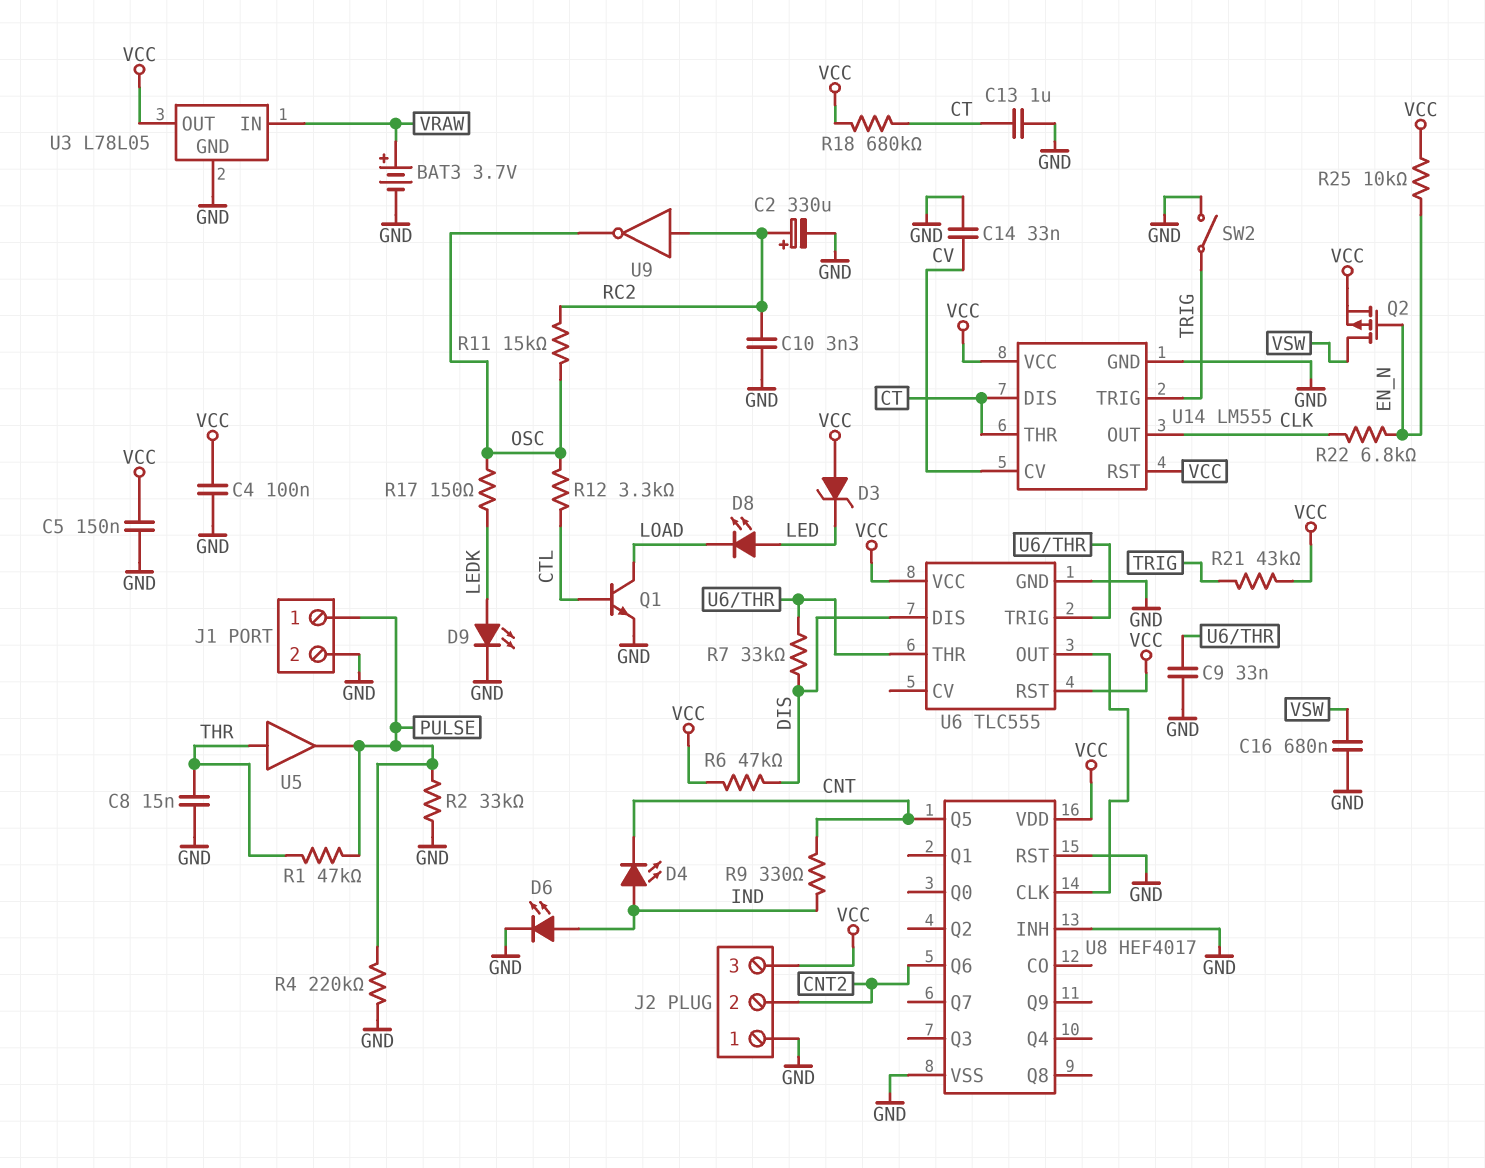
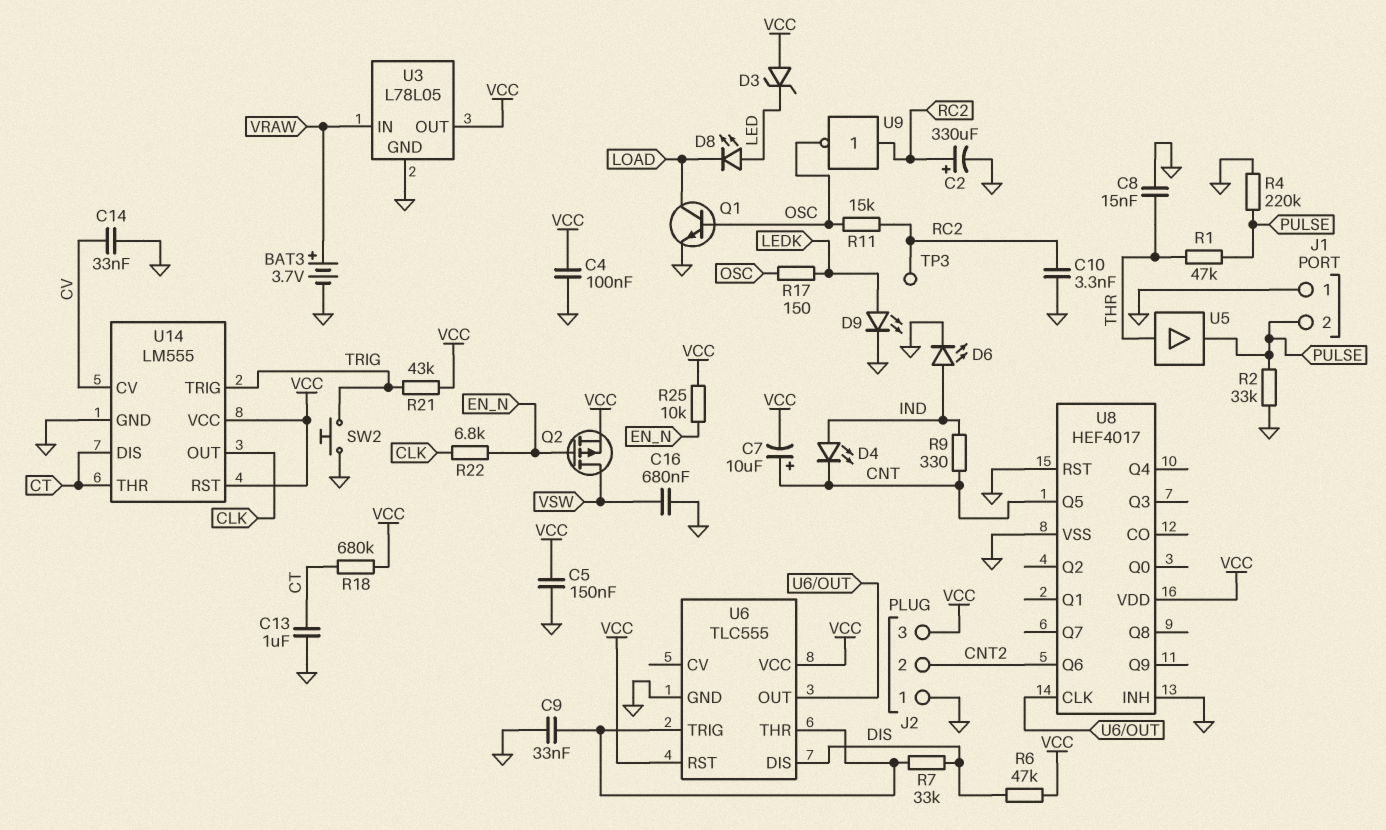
C7: none -> 10uF (plus CNT, minus VCC)
J1 pin 1: PULSE -> GND
J1 pin 2: GND -> PULSE
Q1: NPN (B CTL, C LOAD, E GND) -> NPN (B OSC, C LOAD, E GND)
R12: 3.3k (CTL, OSC) -> none
SW2: switch (GND, TRIG) -> button (GND, TRIG)
TP3: none -> test point (RC2)

